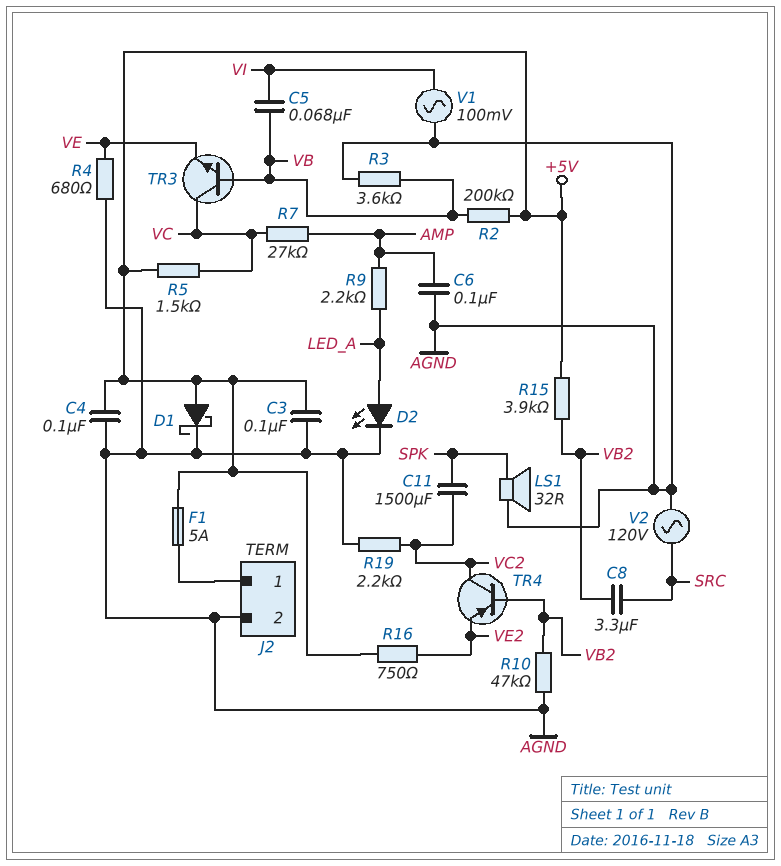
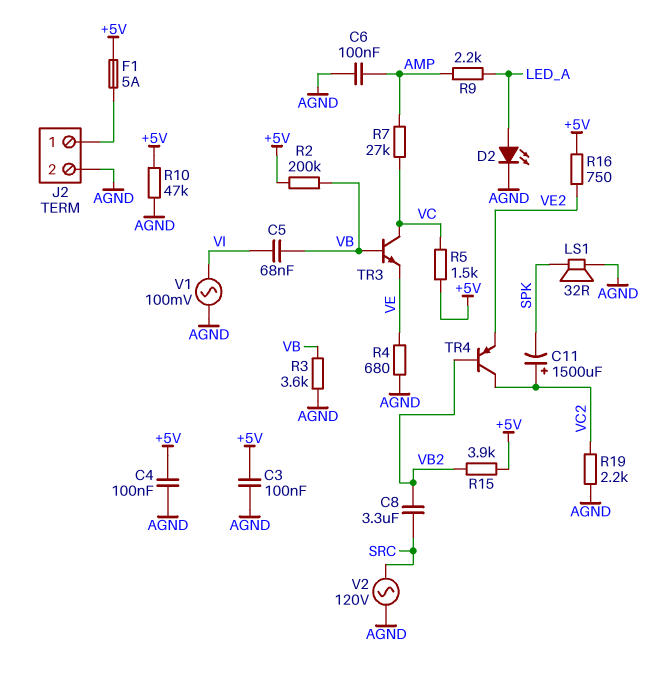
C11: 1500uF (SPK, VC2) -> 1500uF (plus VC2, minus SPK)
D1: schottky (A +5V, K AGND) -> none
R10: 47k (AGND, VB2) -> 47k (+5V, AGND)

